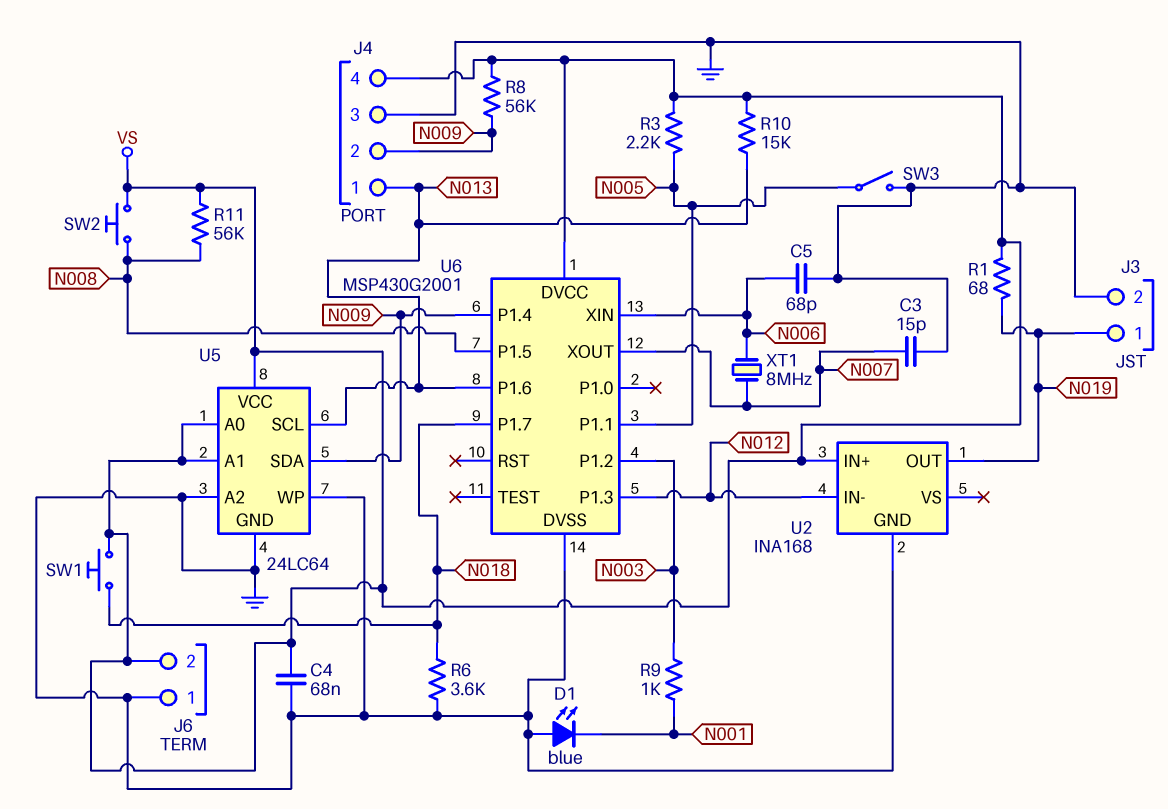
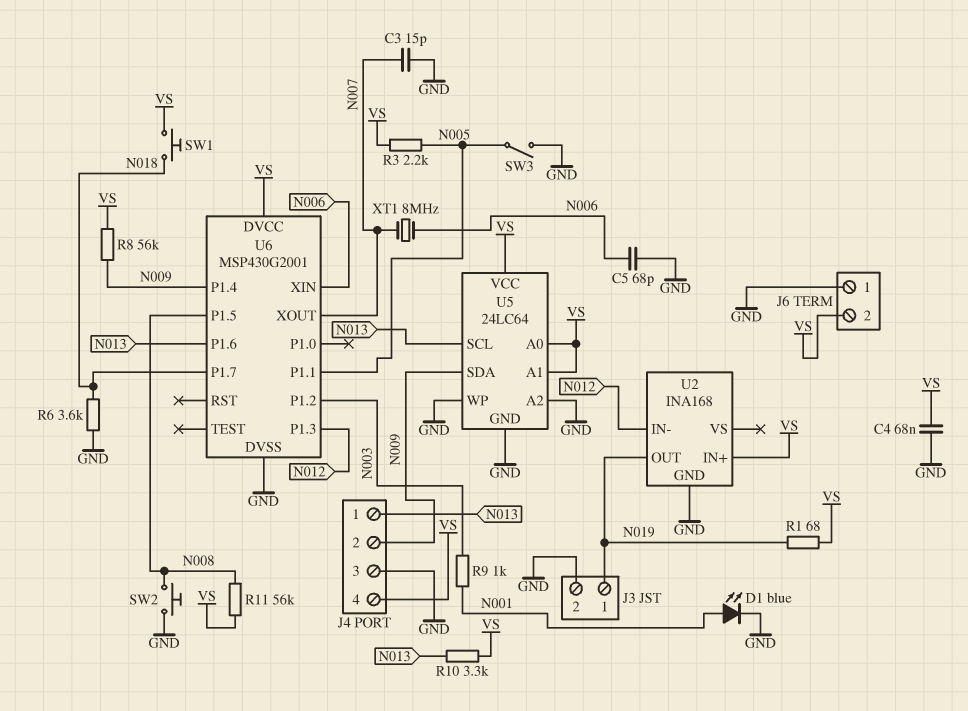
D1: LED blue (A GND, K N001) -> LED blue (A N001, K GND)
R10: 15k (N013, VS) -> 3.3k (N013, VS)
SW2: button (N008, VS) -> button (GND, N008)

